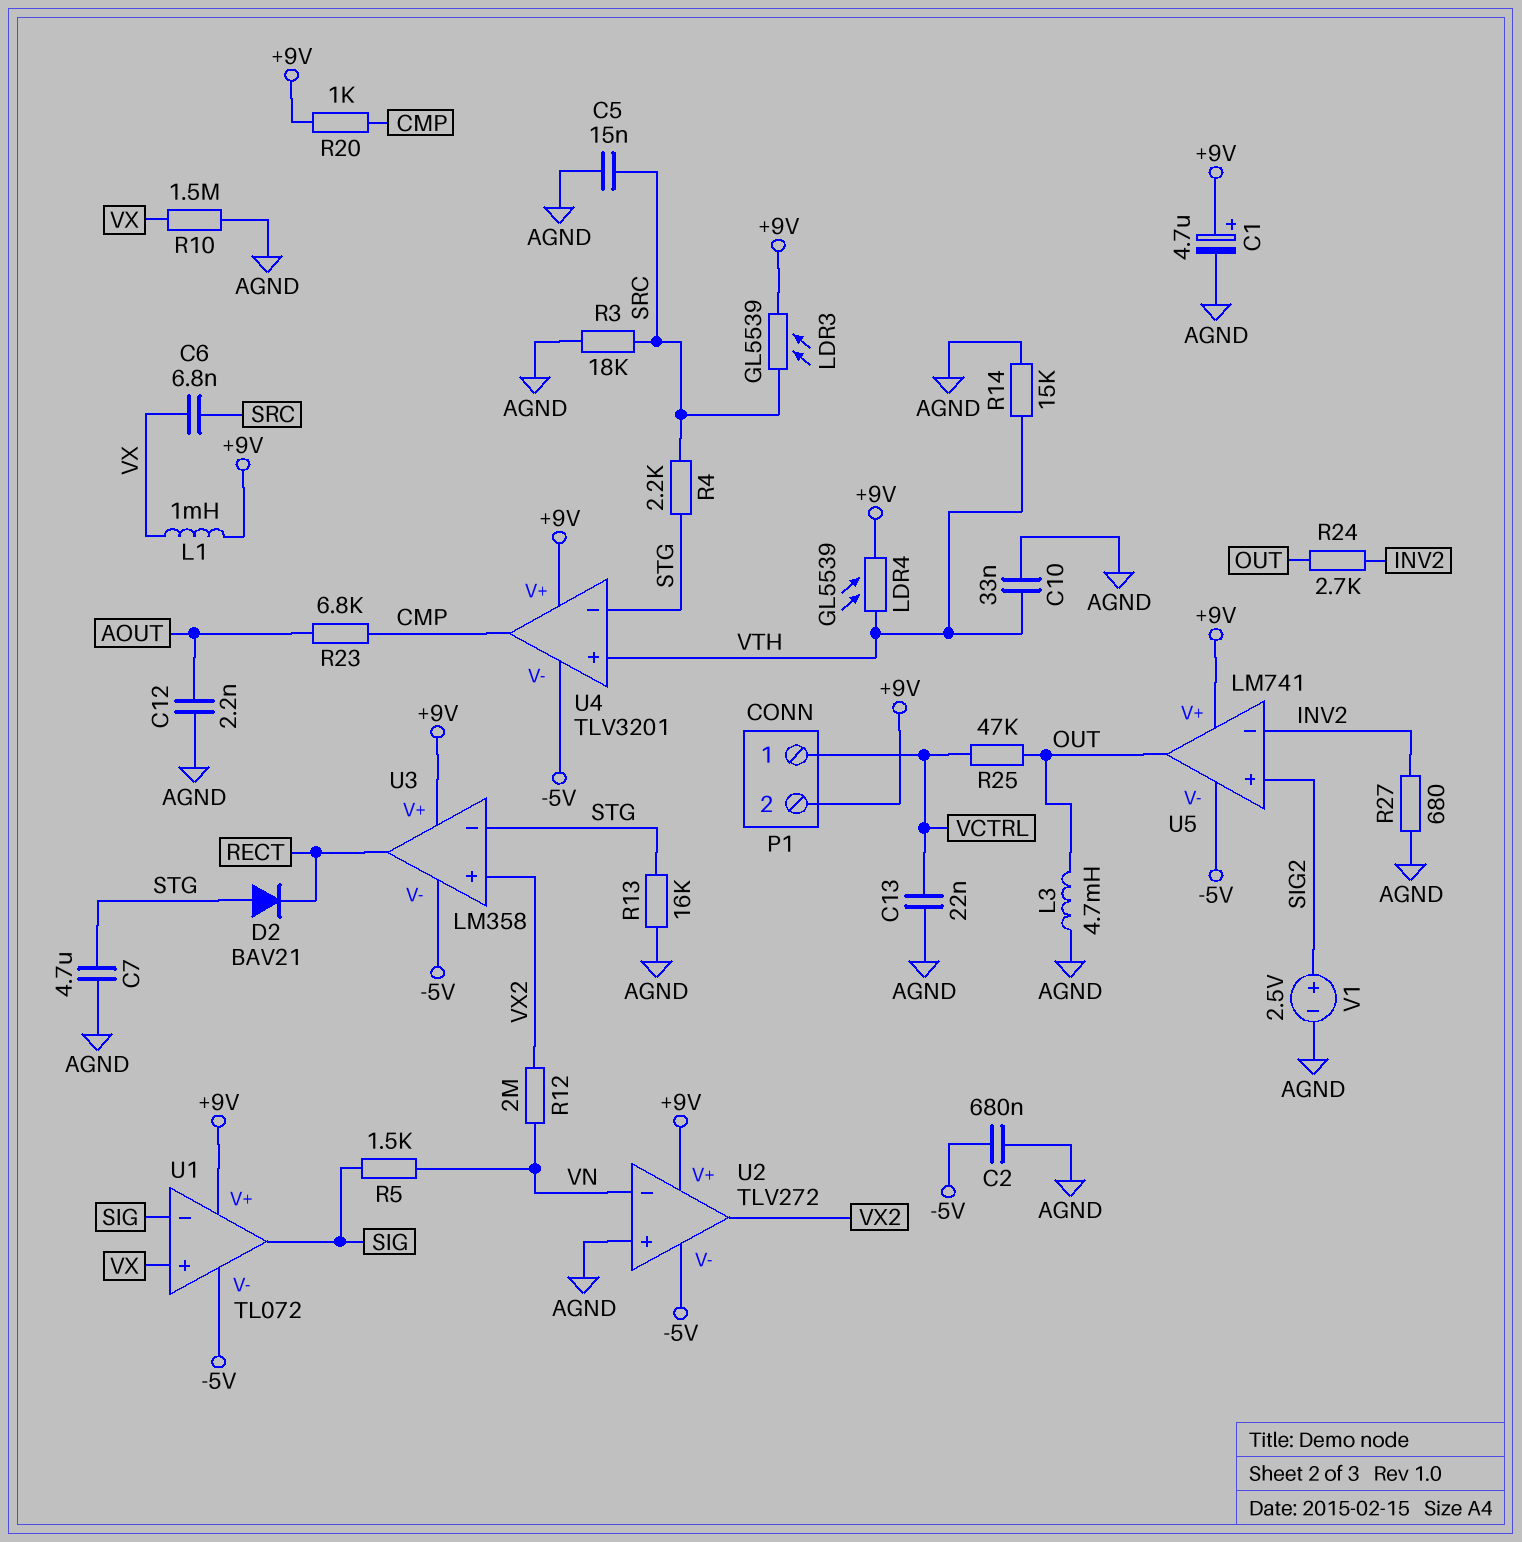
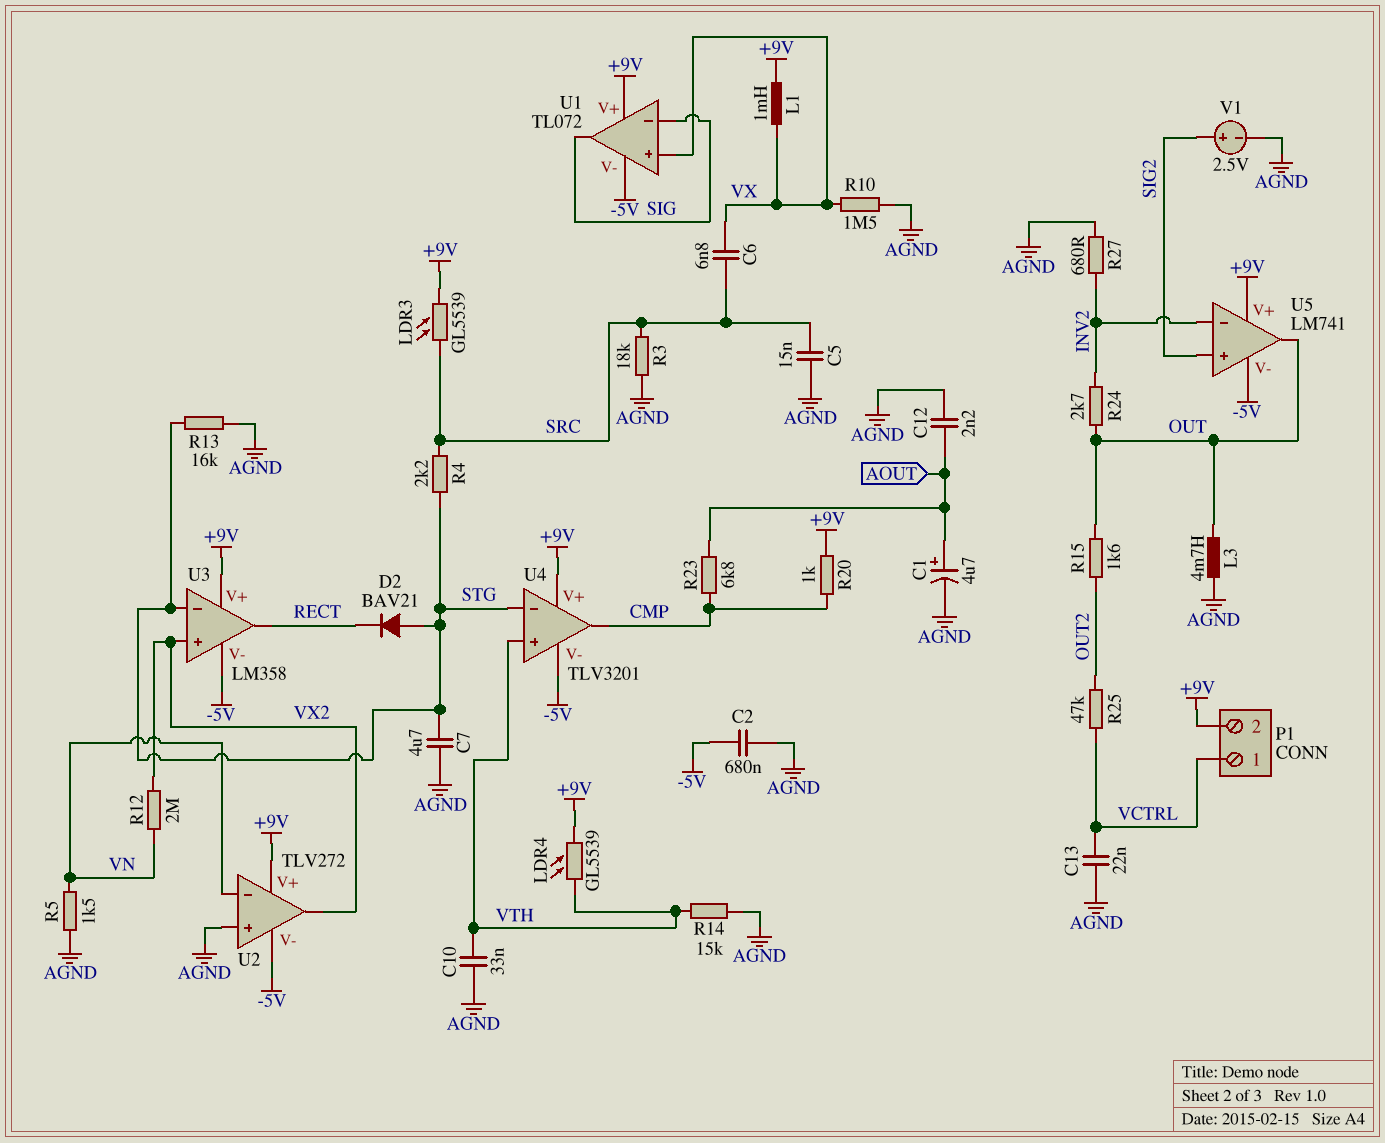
C1: 4.7uF (plus +9V, minus AGND) -> 4.7uF (plus AOUT, minus AGND)
R5: 1.5k (SIG, VN) -> 1.5k (AGND, VN)
R15: none -> 1.6k (OUT, OUT2)
R25: 47k (OUT, VCTRL) -> 47k (OUT2, VCTRL)

